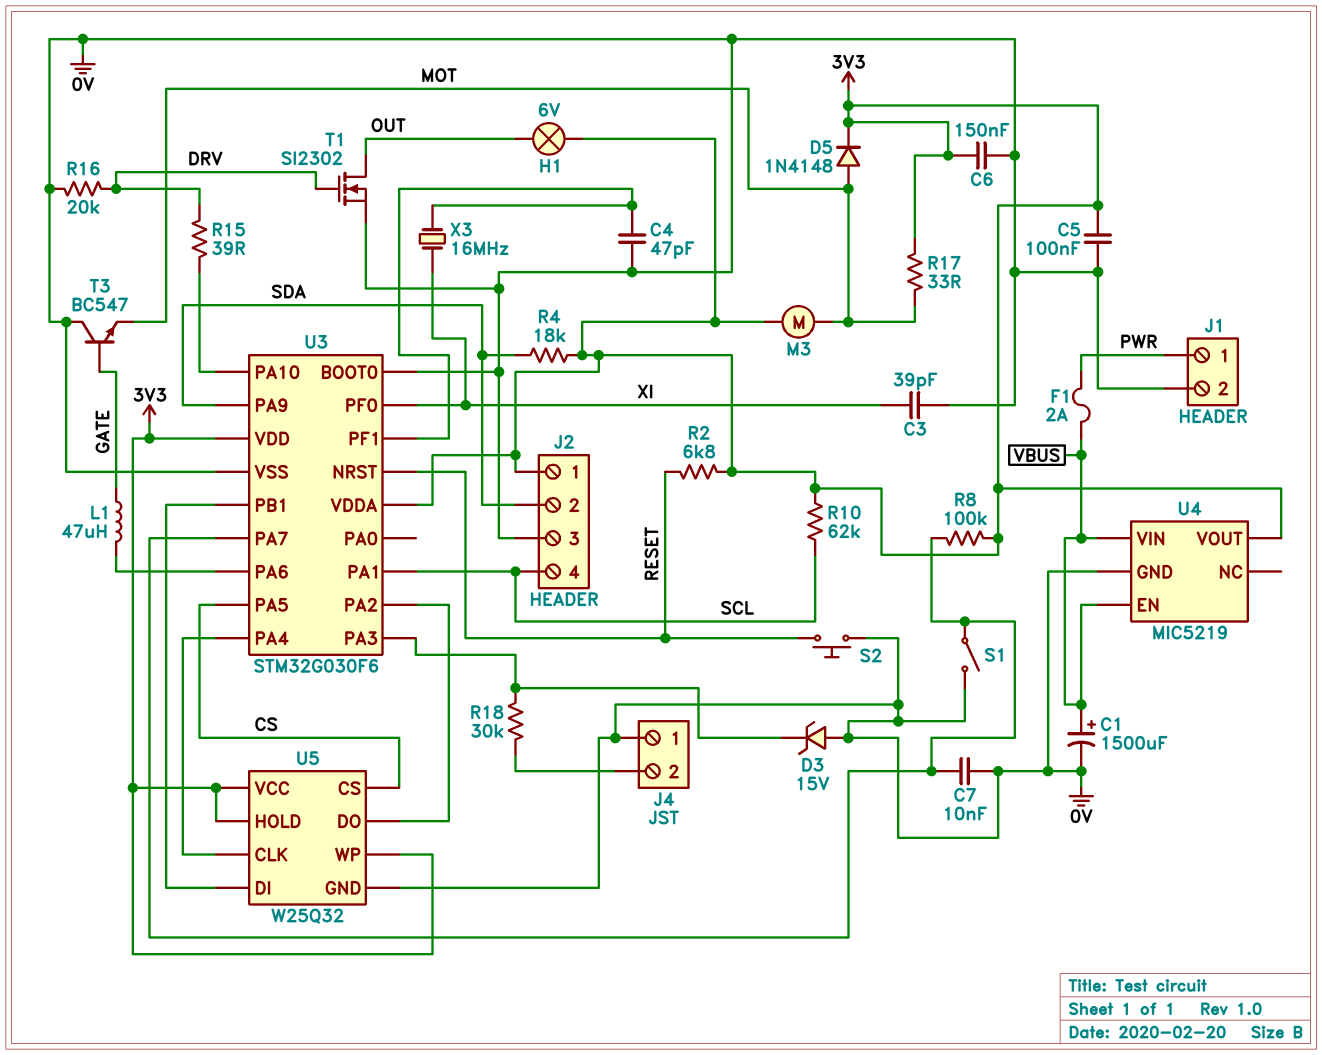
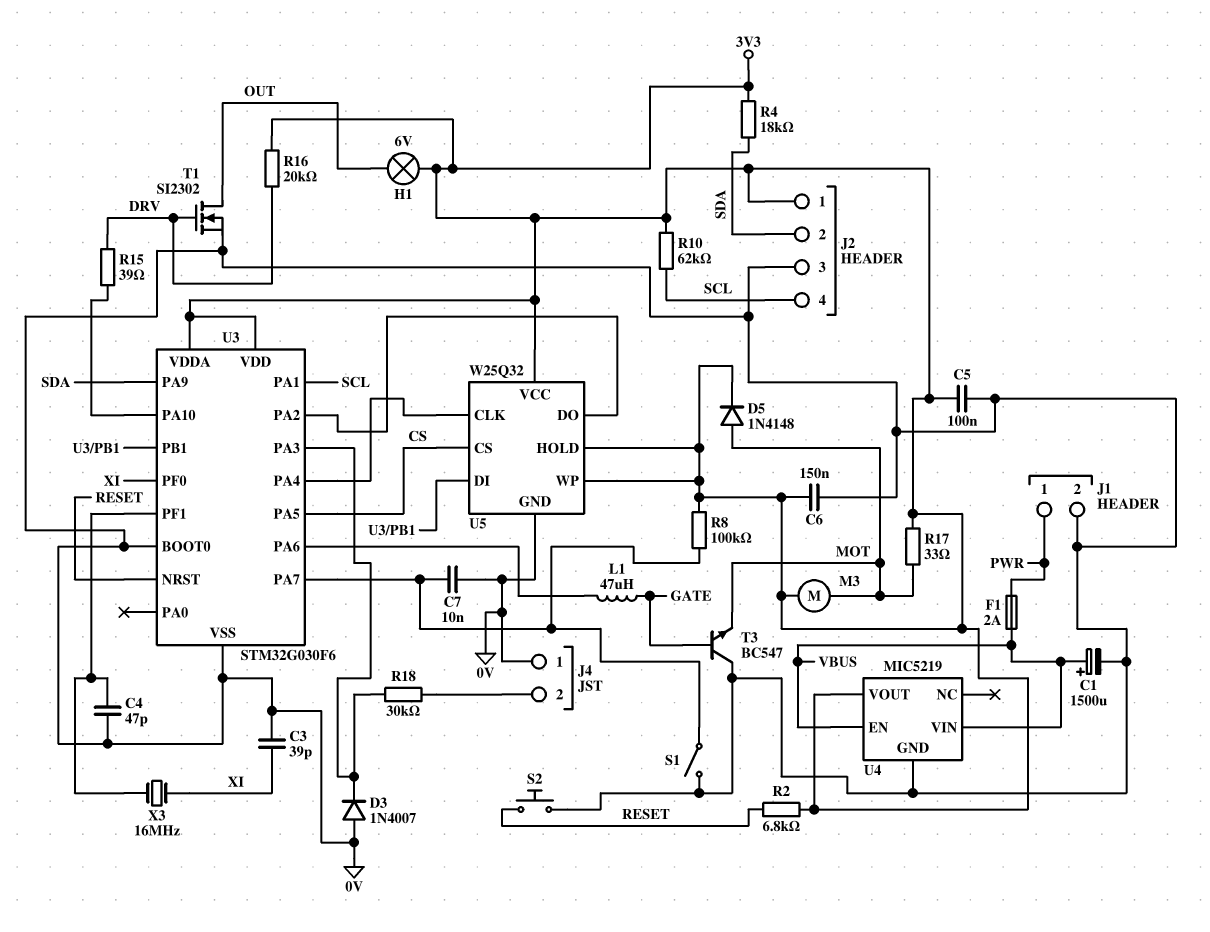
D3: zener 15V (A 0V, K U3/PA3) -> diode 1N4007 (A 0V, K U3/PA3)
R16: 20k (0V, DRV) -> 20k (3V3, DRV)

